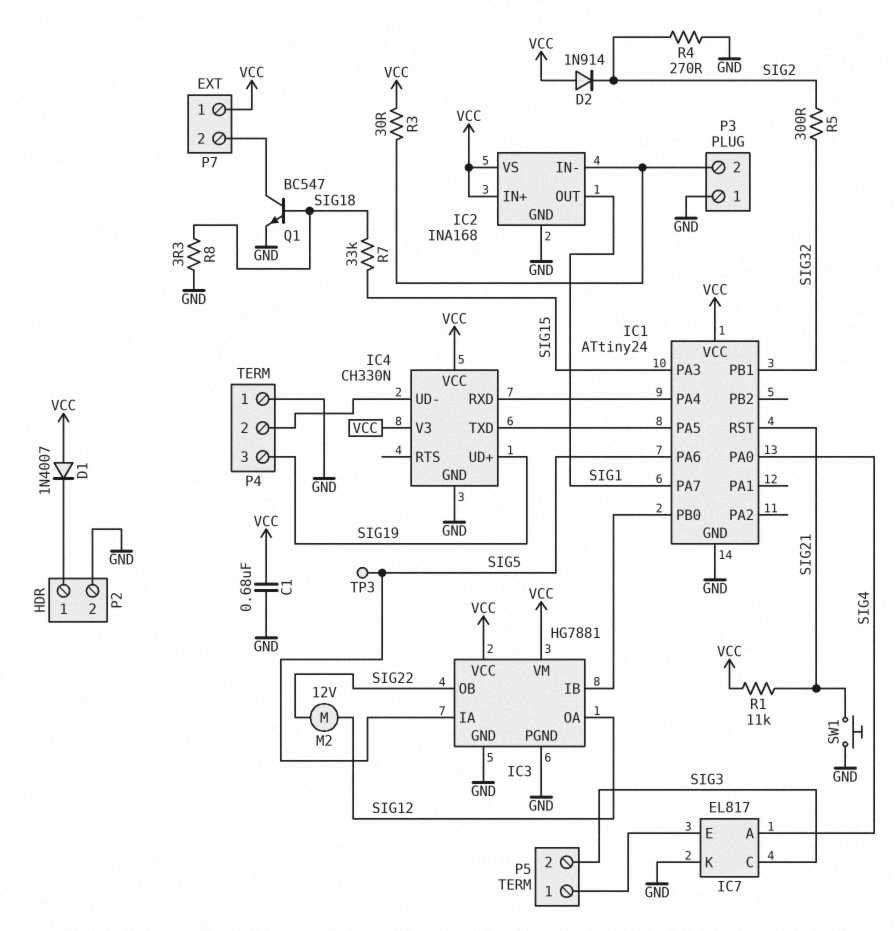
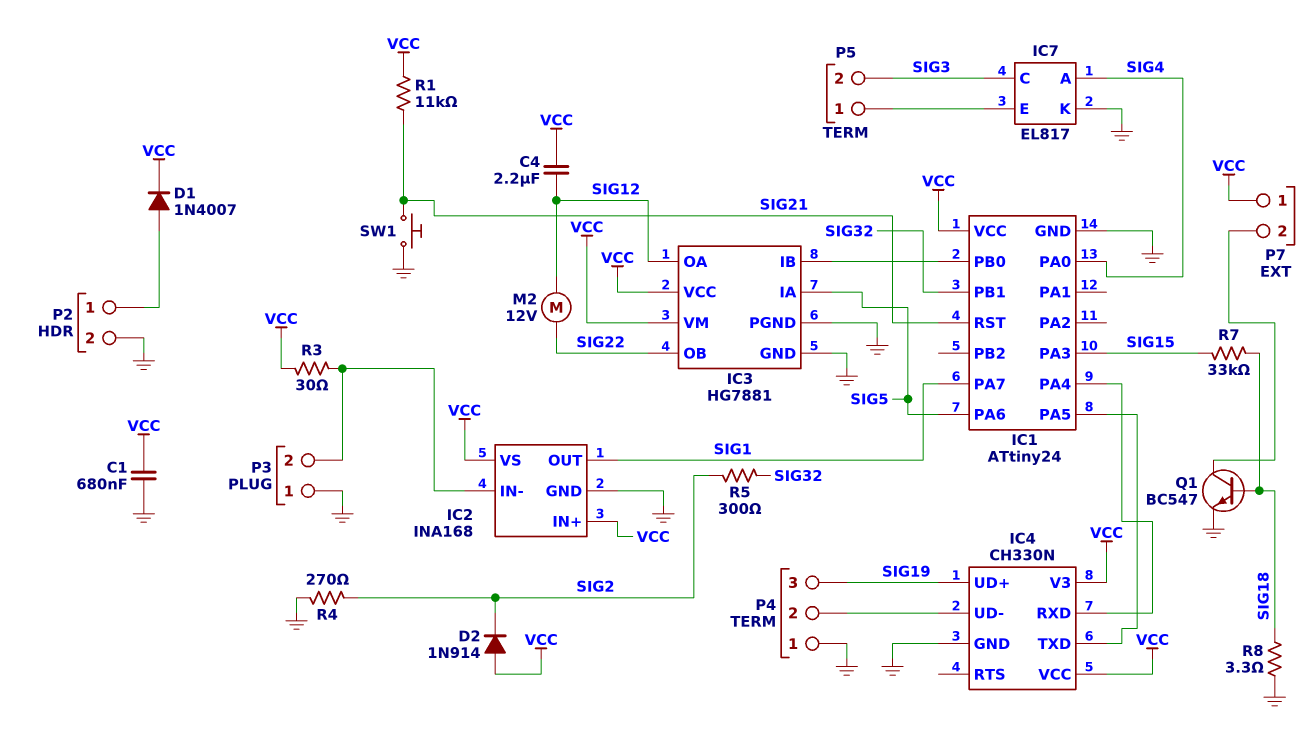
C4: none -> 2.2uF (SIG12, VCC)
D1: diode 1N4007 (A VCC, K P2/1) -> diode 1N4007 (A P2/1, K VCC)
TP3: test point (SIG5) -> none

